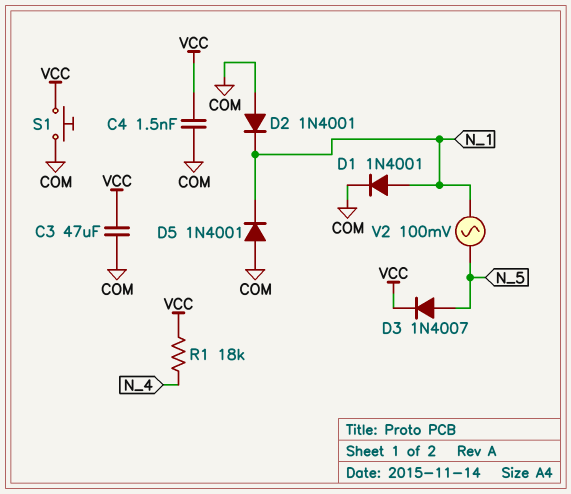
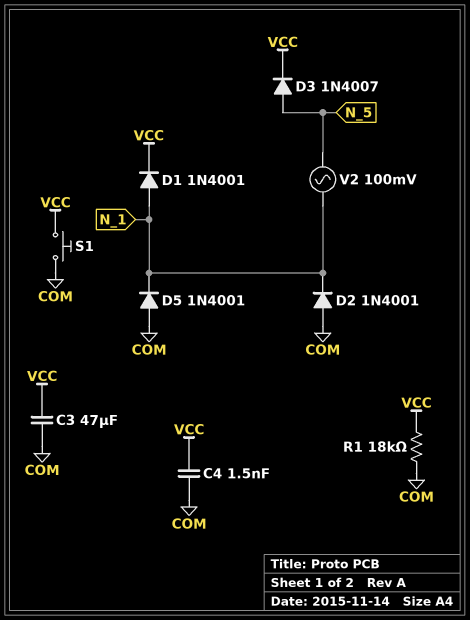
D1: diode 1N4001 (A N_1, K COM) -> diode 1N4001 (A N_1, K VCC)
R1: 18k (N_4, VCC) -> 18k (COM, VCC)

